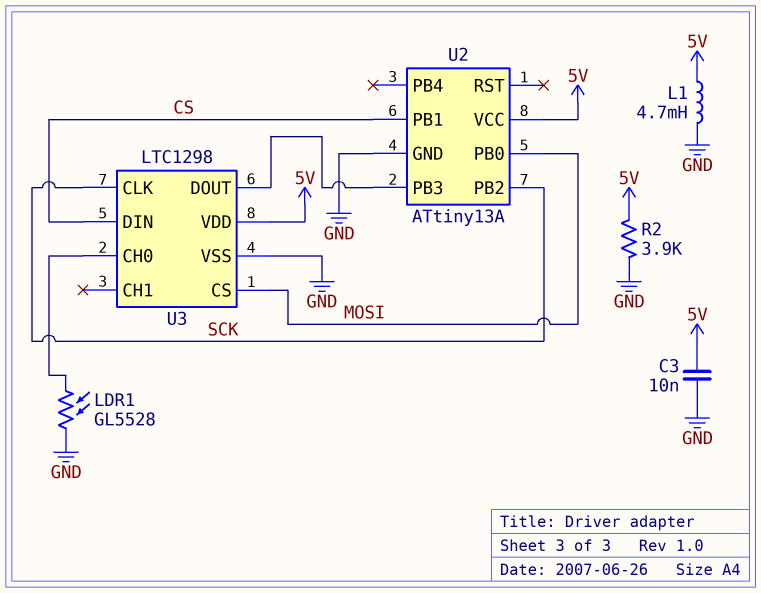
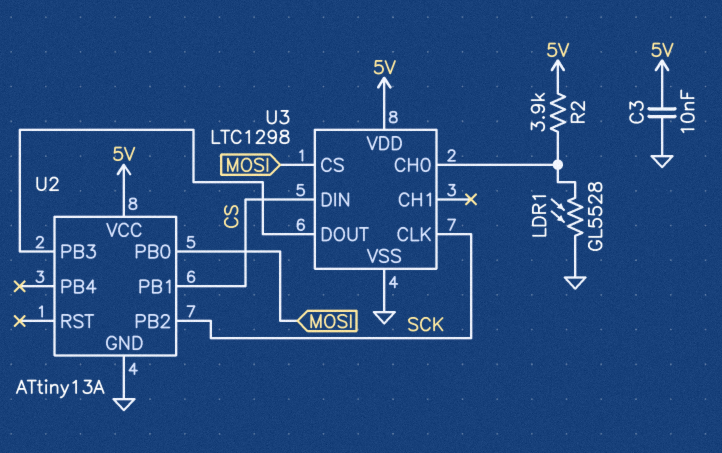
L1: 4.7mH (5V, GND) -> none
R2: 3.9k (5V, GND) -> 3.9k (5V, U3/CH0)

